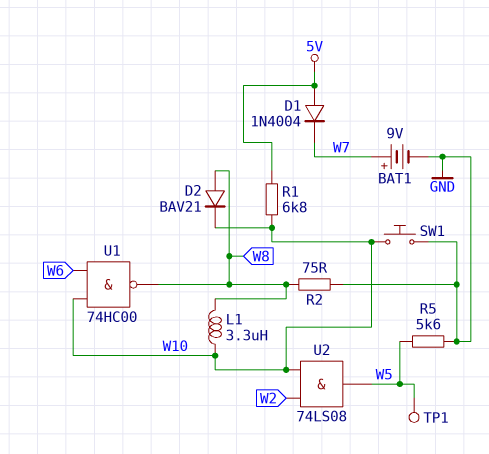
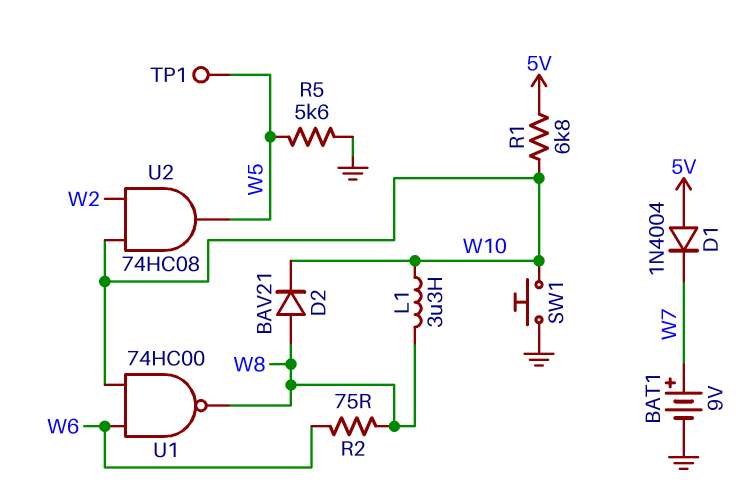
R2: 75 (GND, W8) -> 75 (W6, W8)
U2: AND 74LS08 (in W2, in W10, out W5) -> AND 74HC08 (in W2, in W10, out W5)

